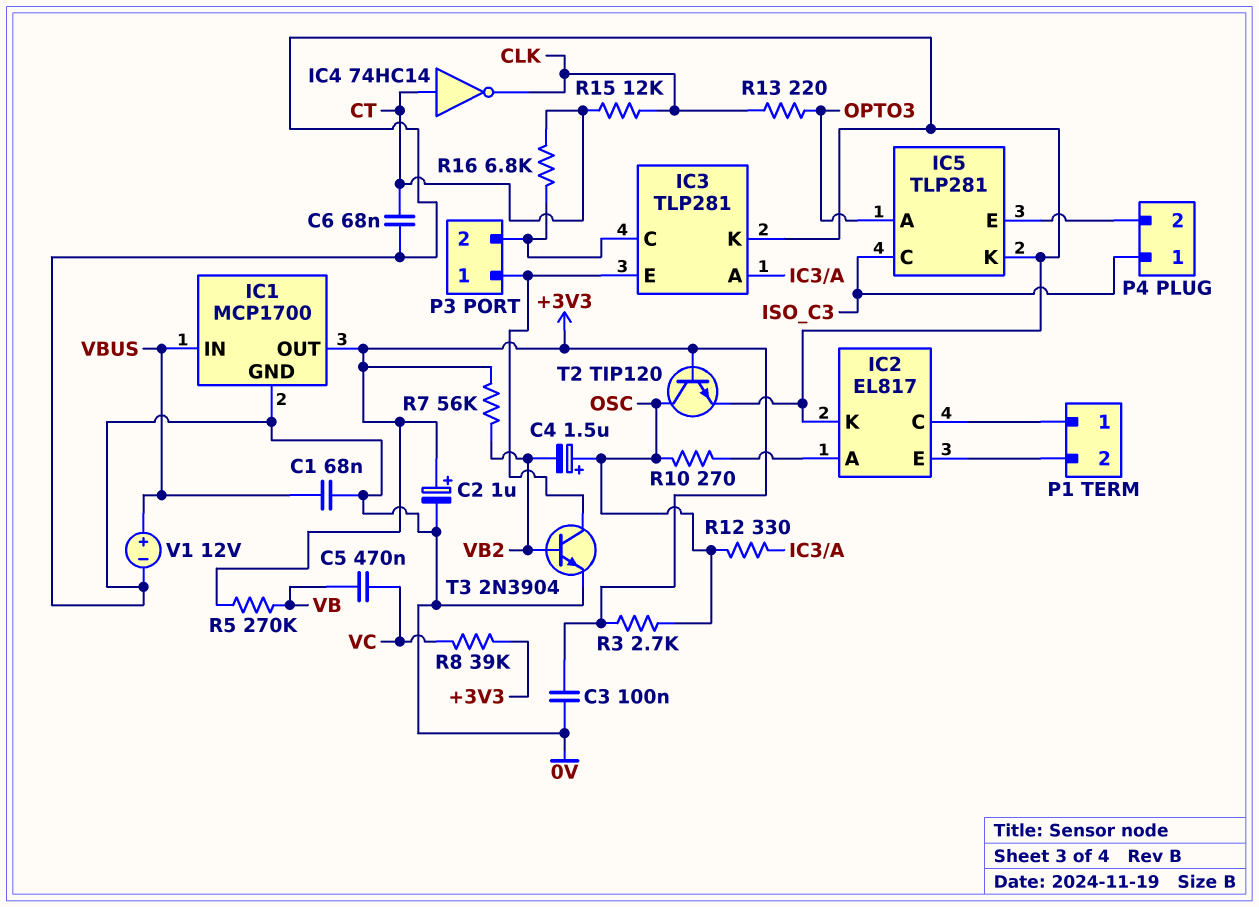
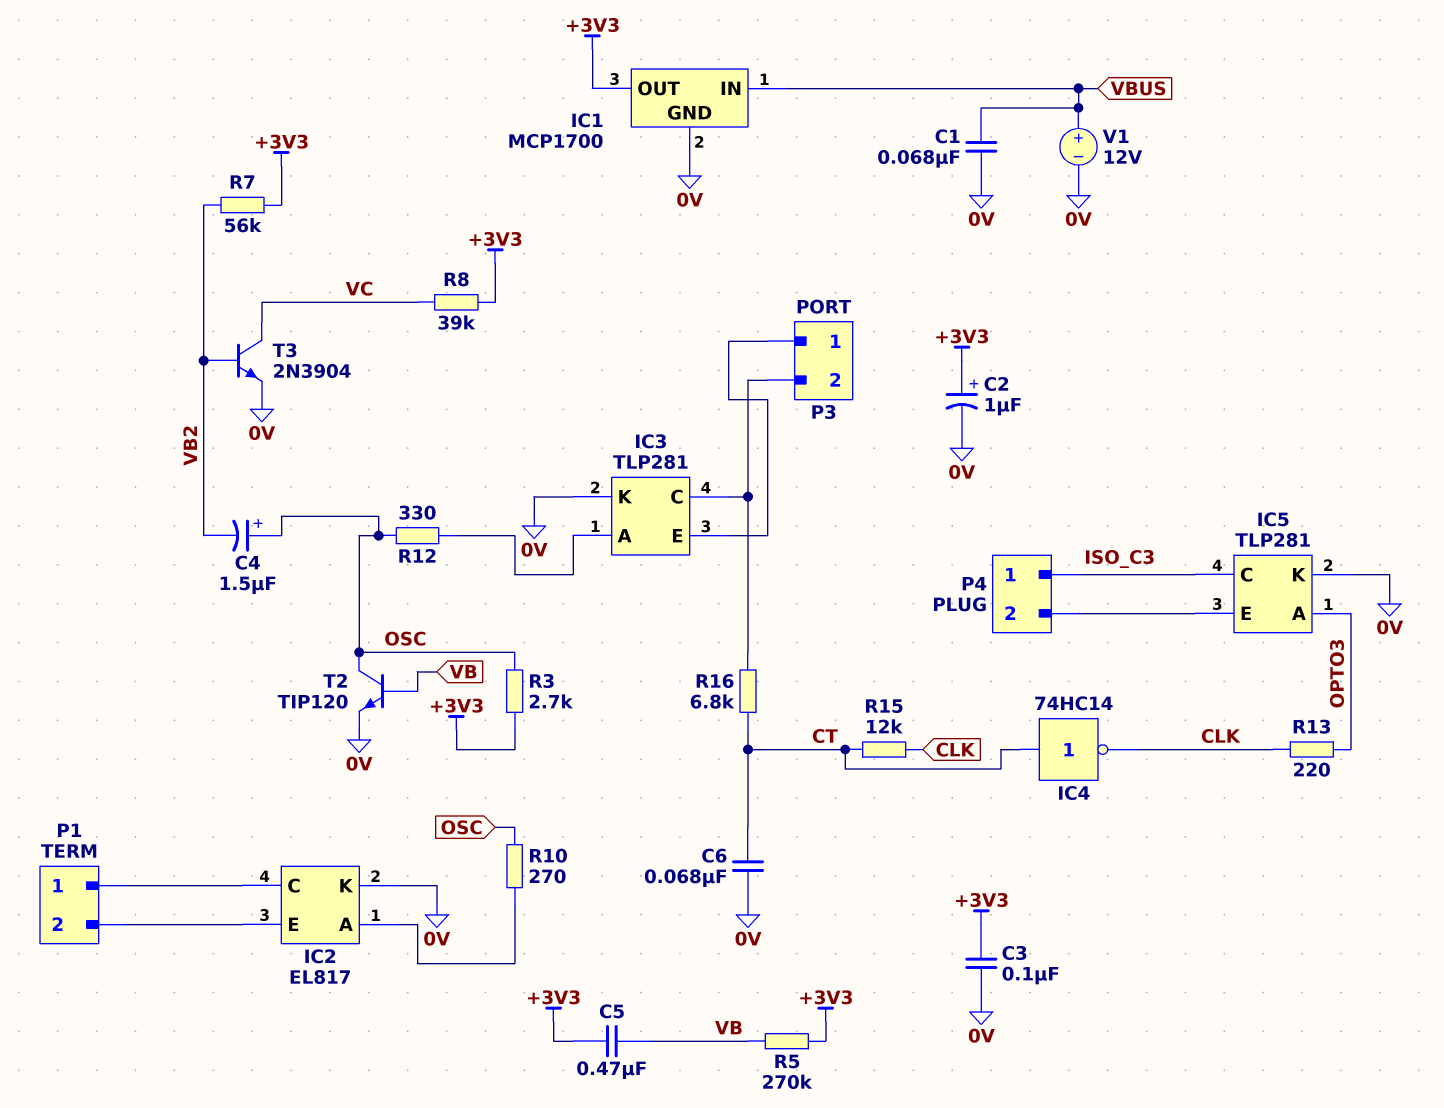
C5: 470nF (VB, VC) -> 470nF (+3V3, VB)
T2: NPN TIP120 (B +3V3, C OSC, E 0V) -> NPN TIP120 (B VB, C OSC, E 0V)
T3: NPN 2N3904 (B VB2, C IC3/E, E 0V) -> NPN 2N3904 (B VB2, C VC, E 0V)

